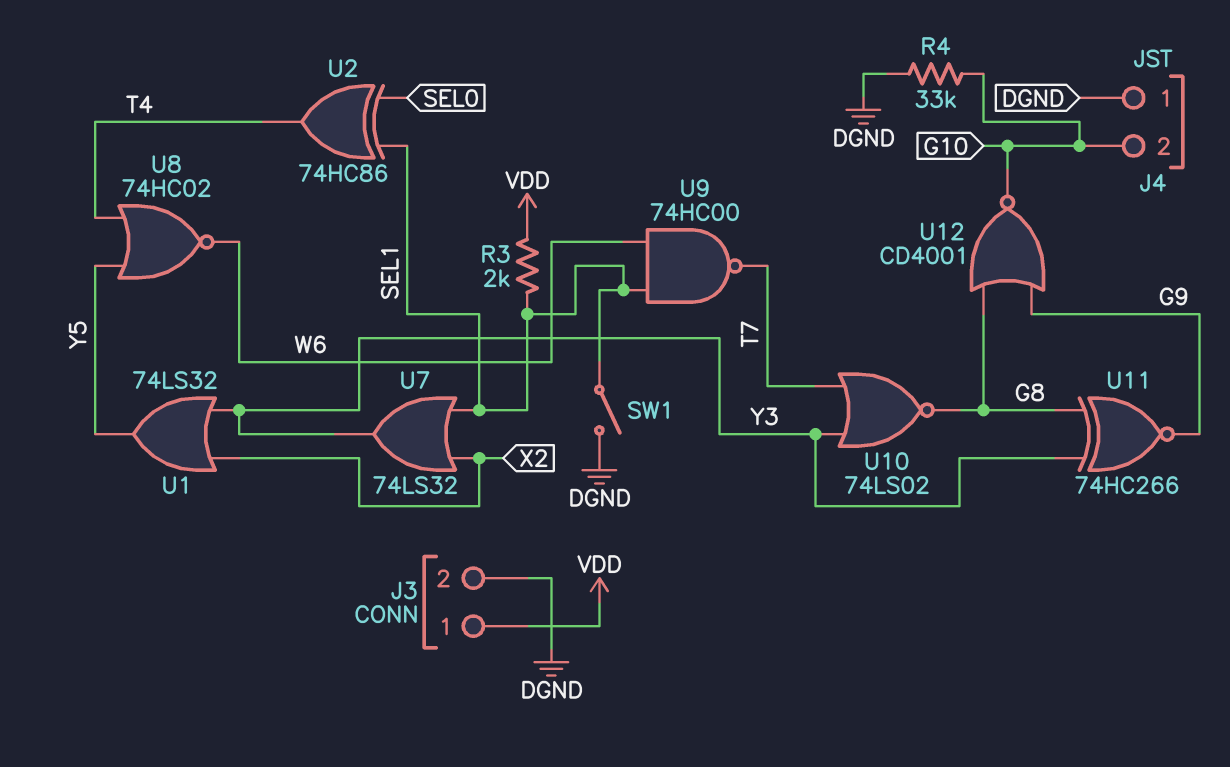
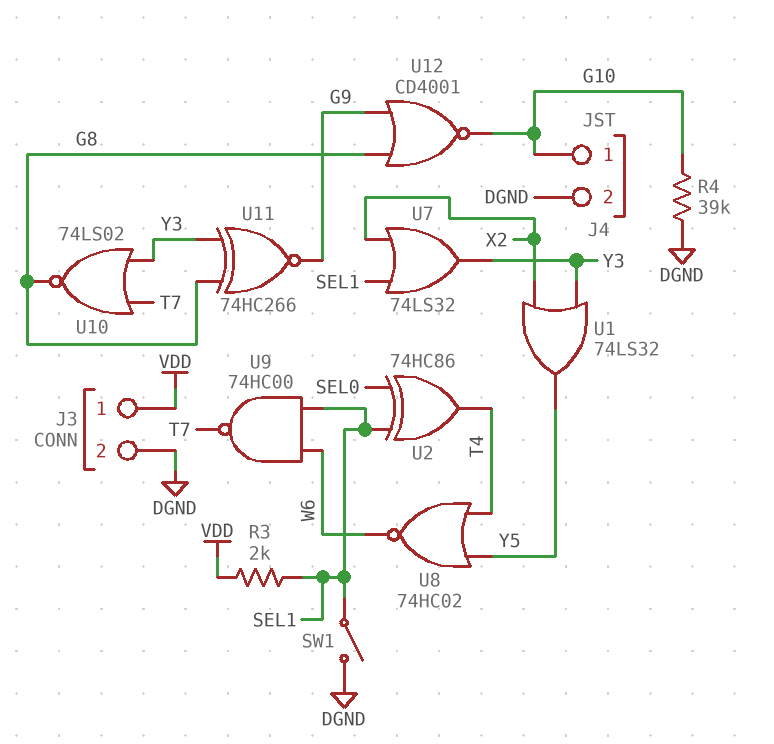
J4 pin 1: DGND -> G10
J4 pin 2: G10 -> DGND
R4: 33k (DGND, G10) -> 39k (DGND, G10)

